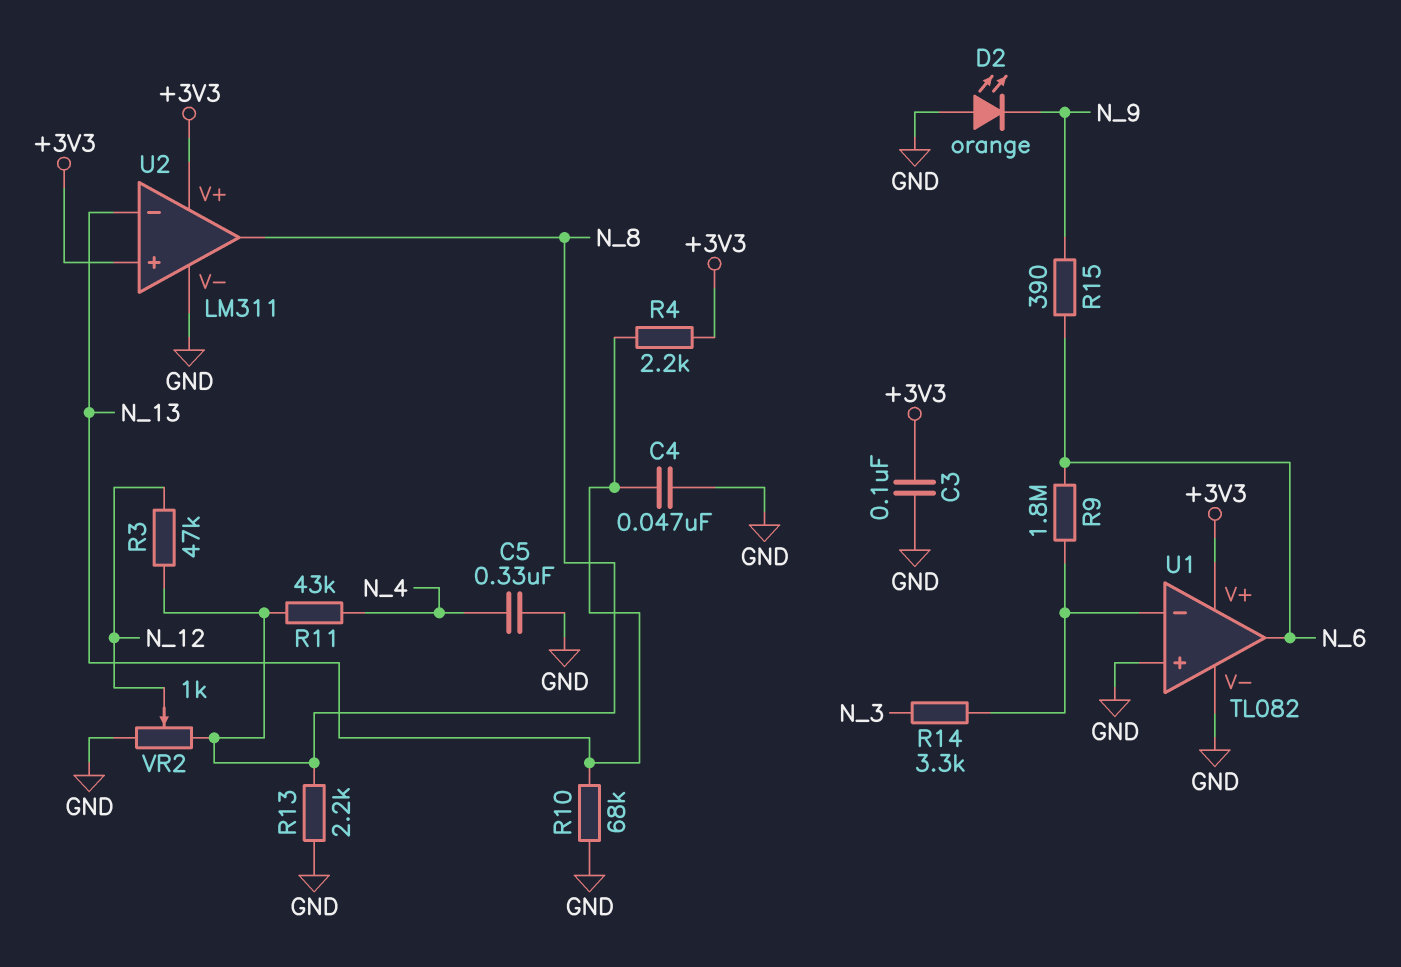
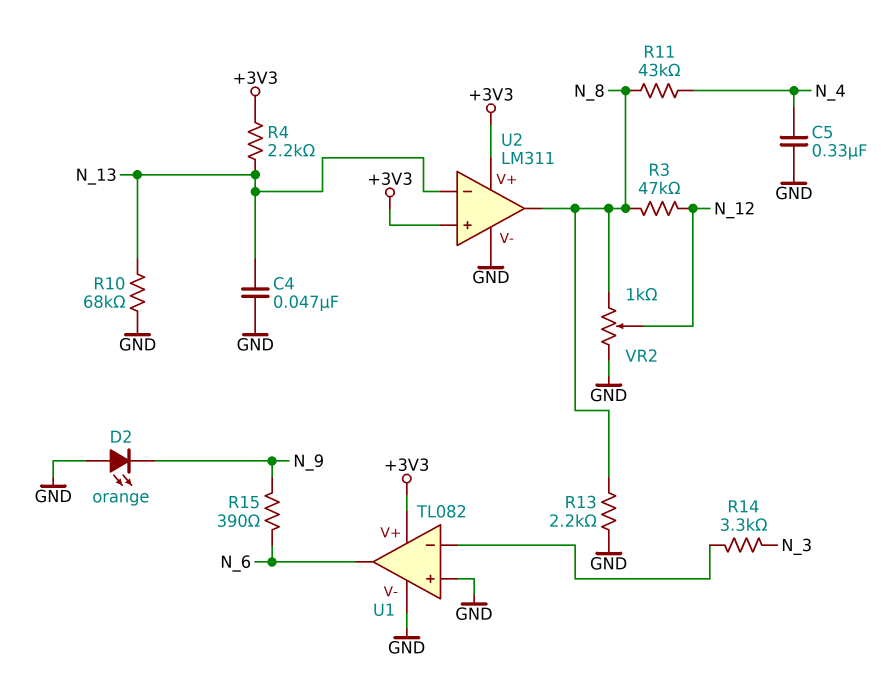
C3: 100nF (+3V3, GND) -> none
R9: 1.8M (N_6, U1/in-) -> none

